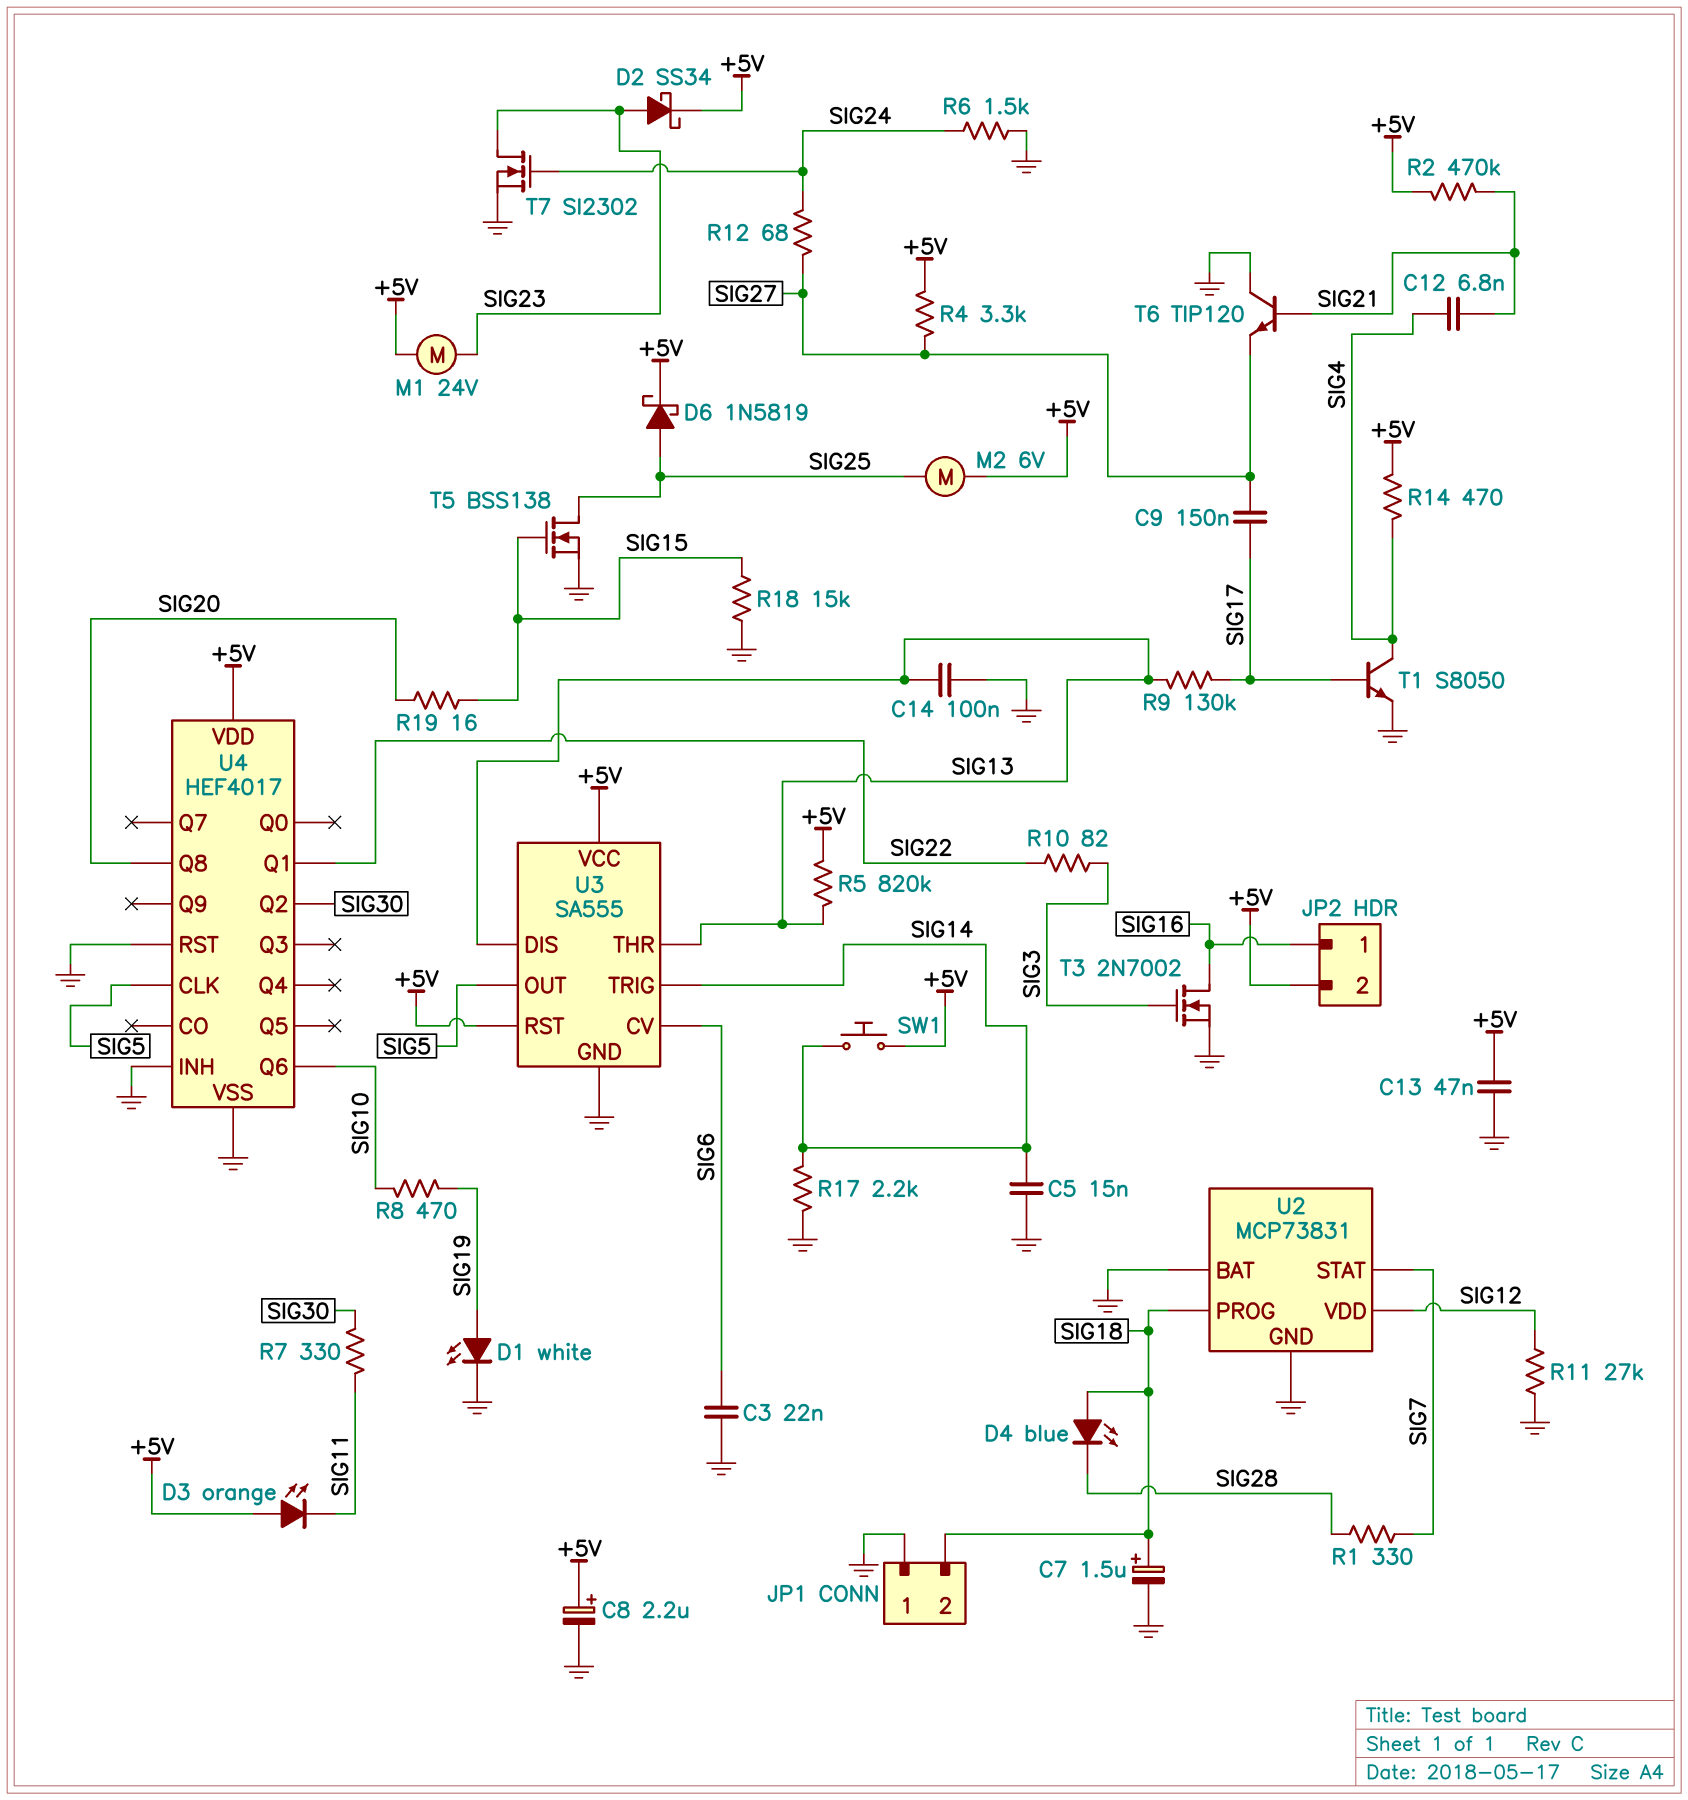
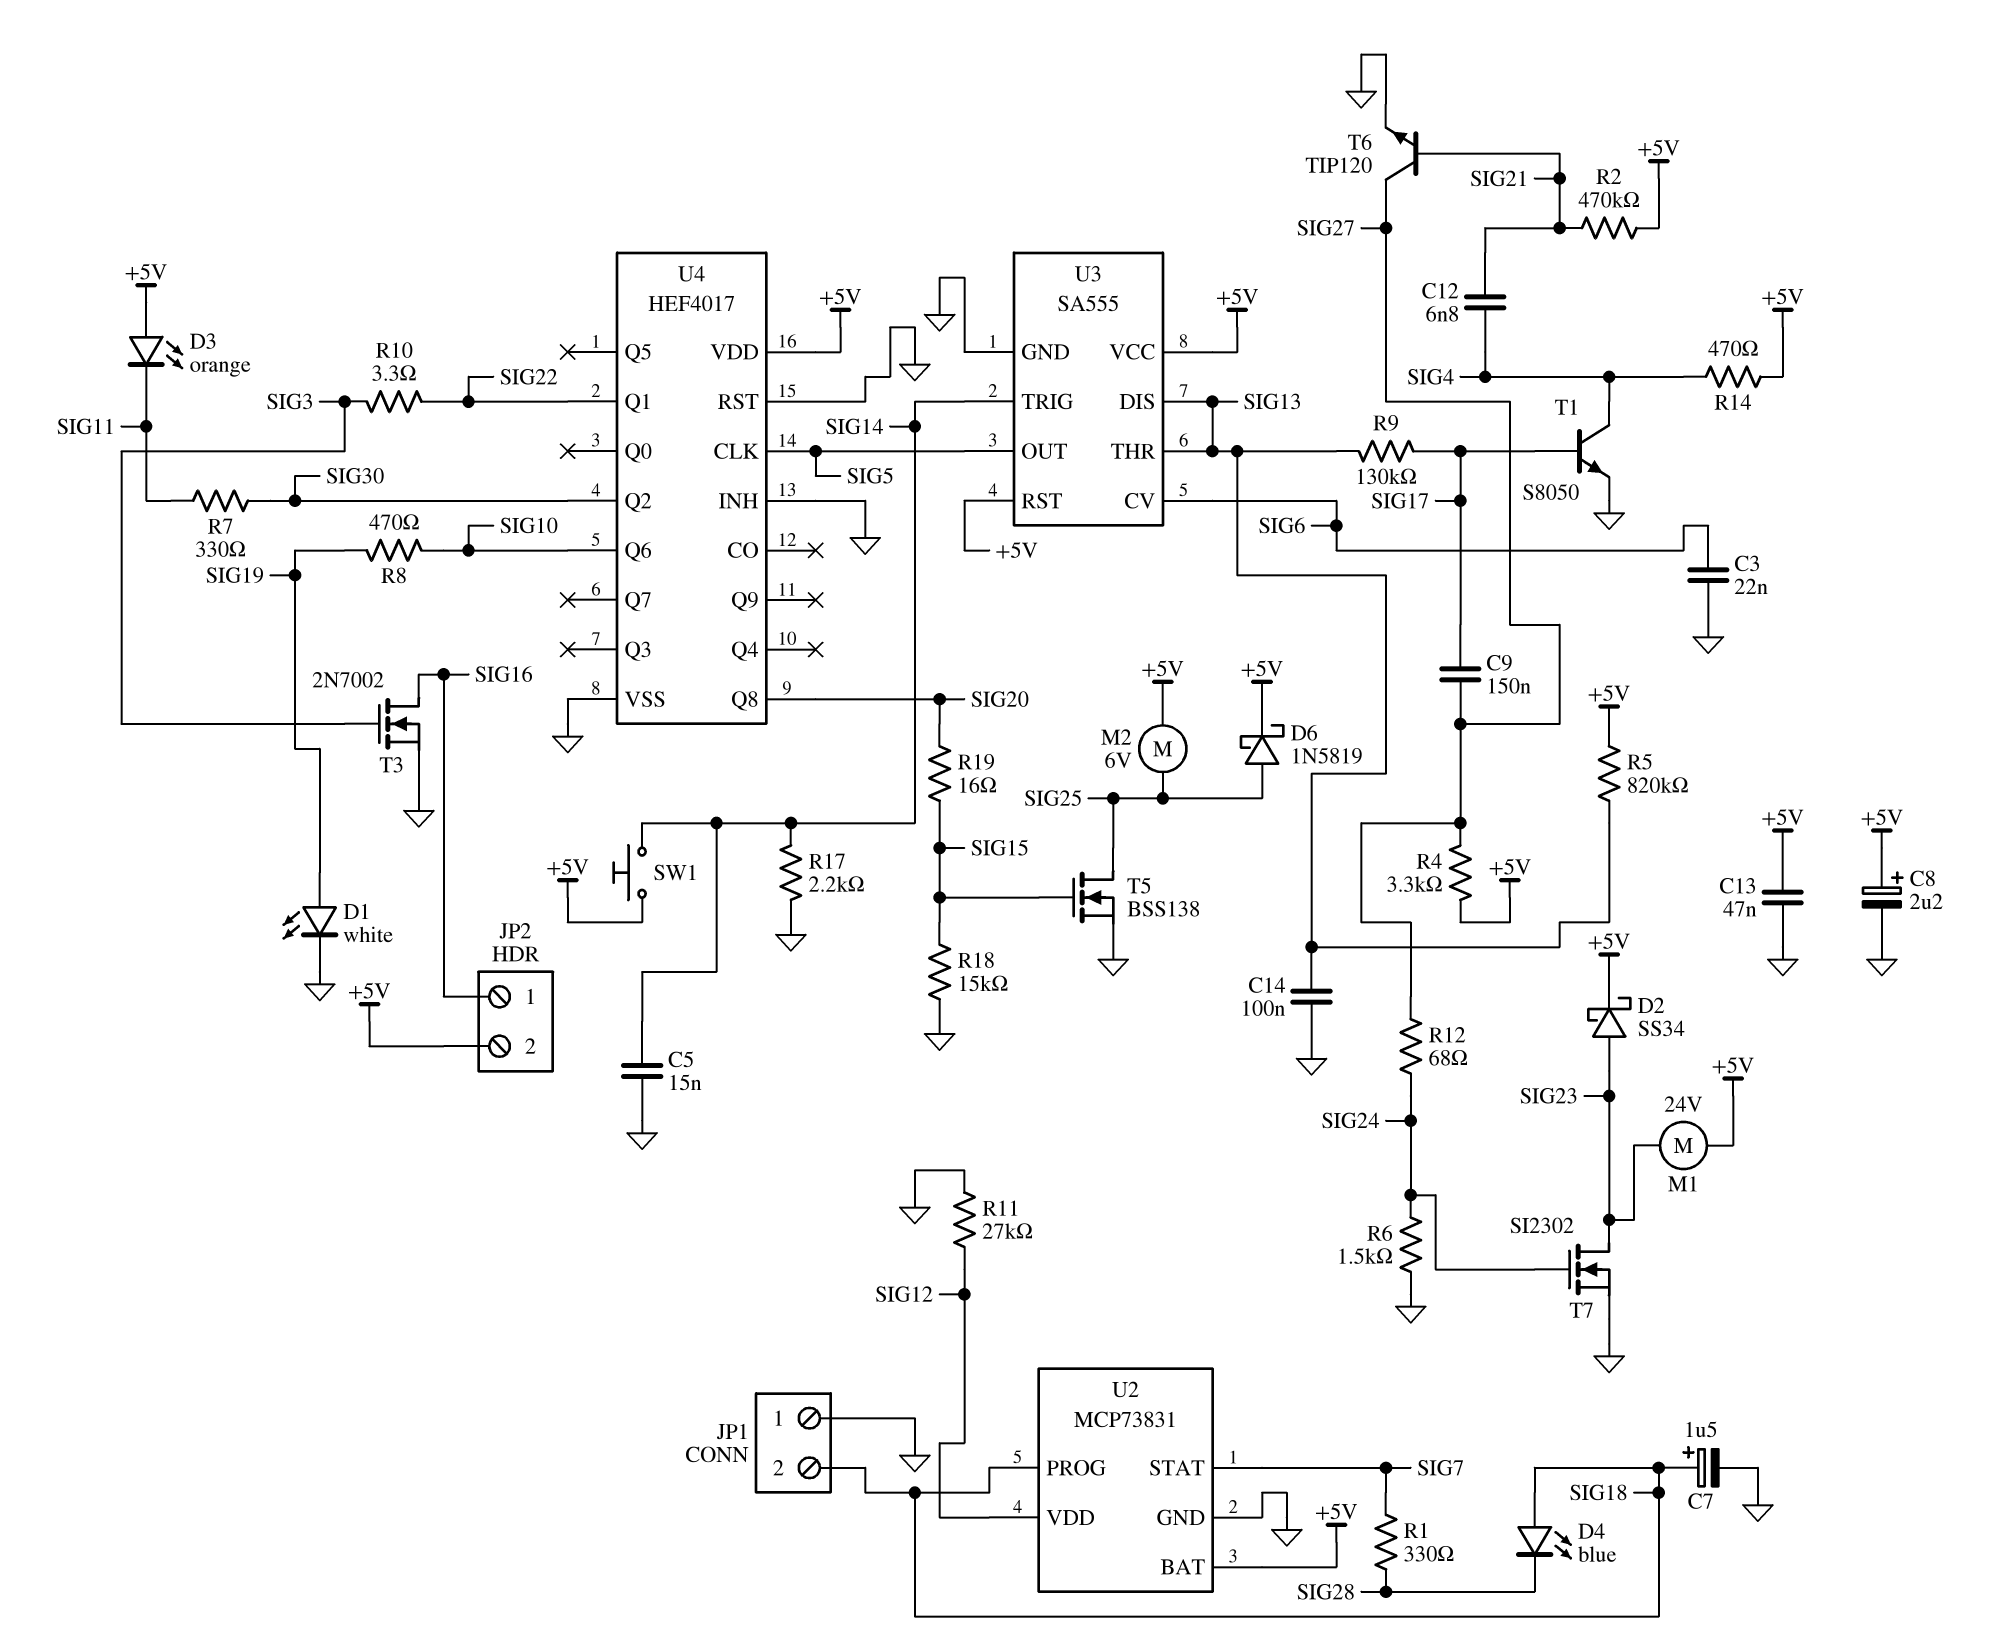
R10: 82 (SIG3, SIG22) -> 3.3 (SIG3, SIG22)
T6: NPN TIP120 (B SIG21, C GND, E SIG27) -> NPN TIP120 (B SIG21, C SIG27, E GND)
U2 pin BAT: GND -> +5V

